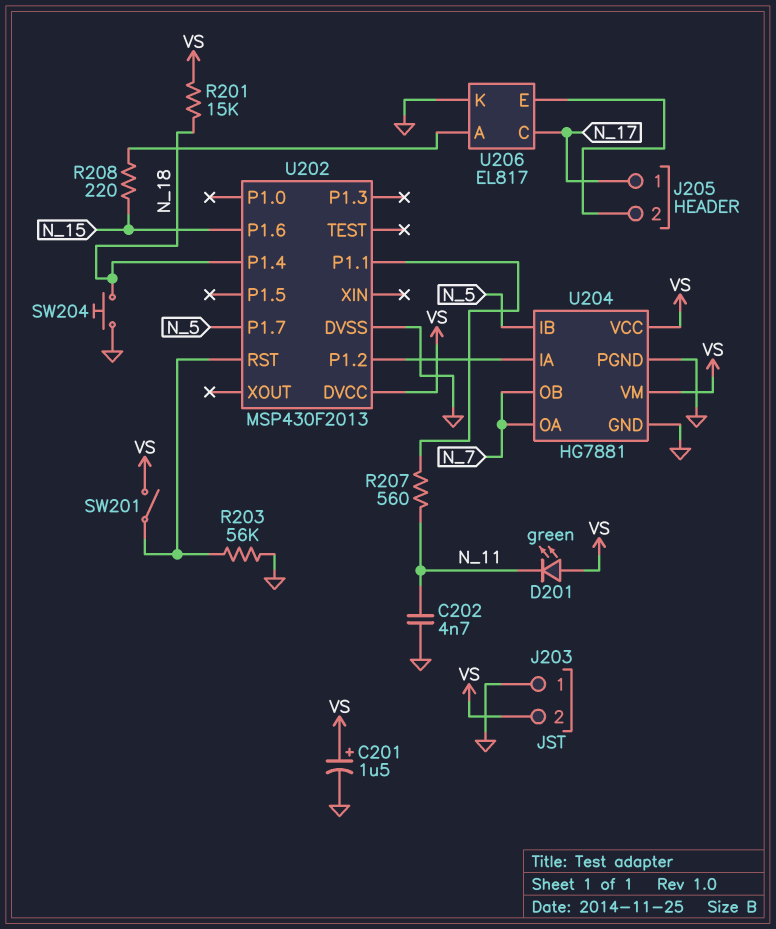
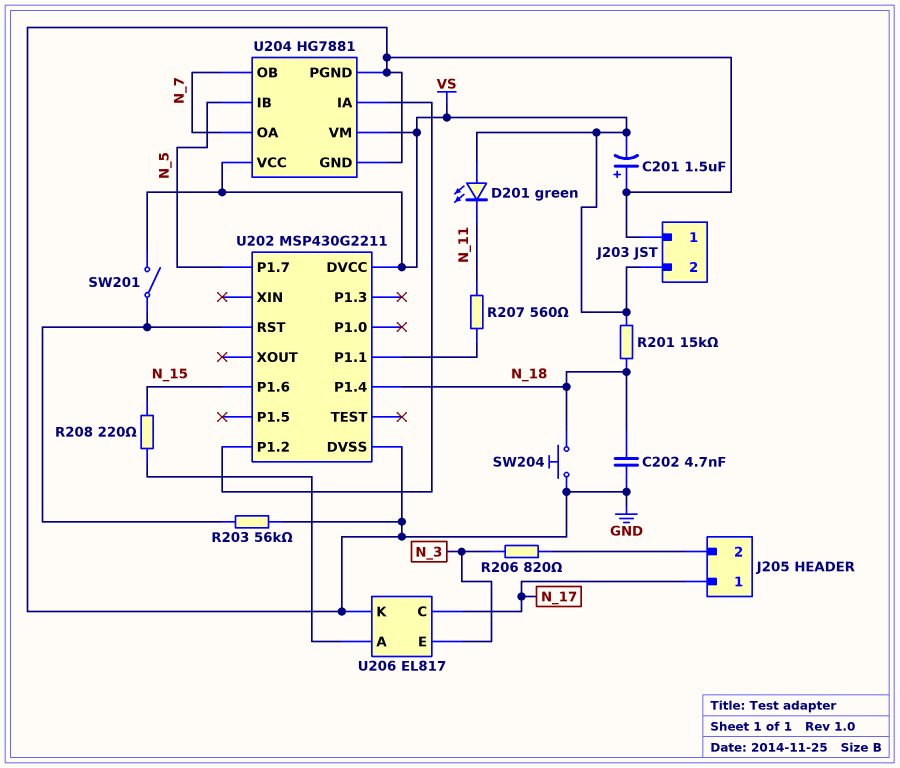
C201: 1.5uF (plus VS, minus GND) -> 1.5uF (plus GND, minus VS)
C202: 4.7nF (GND, N_11) -> 4.7nF (GND, N_18)
R206: none -> 820 (J205/2, N_3)
U202: MSP430F2013 -> MSP430G2211
U206 pin E: J205/2 -> N_3

